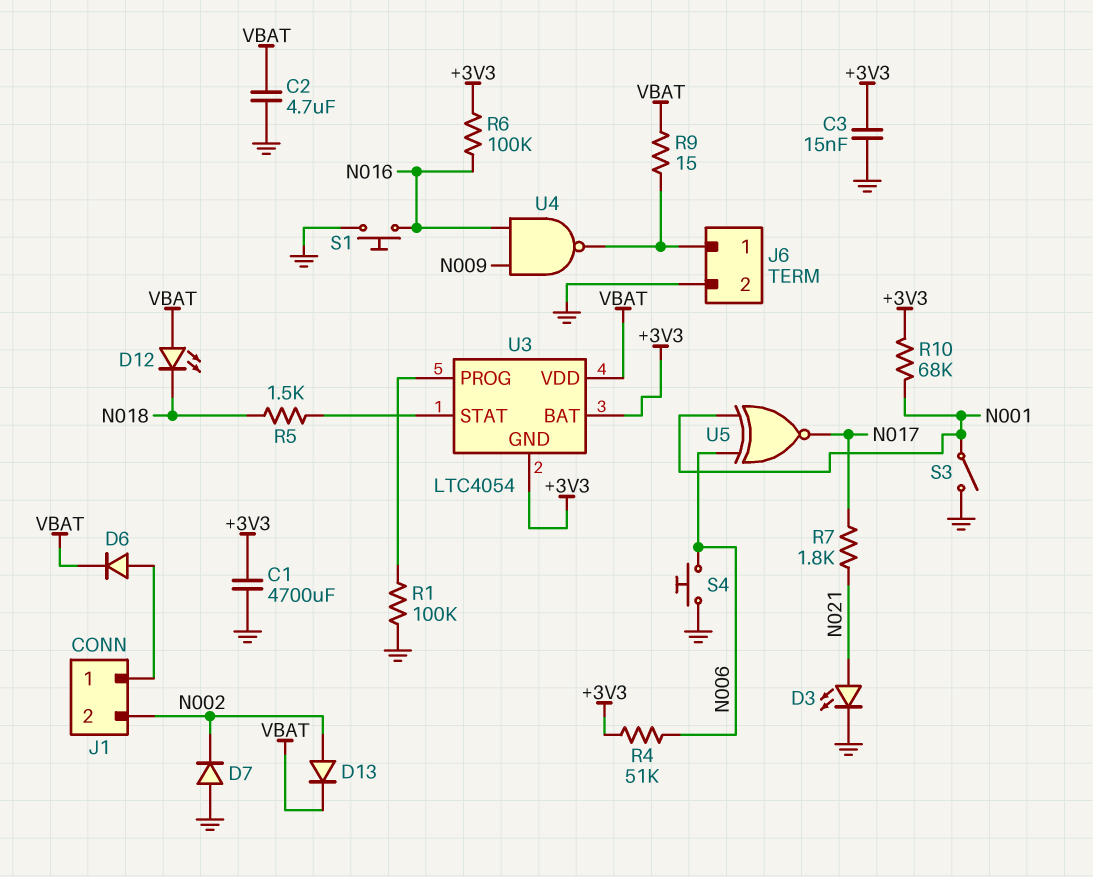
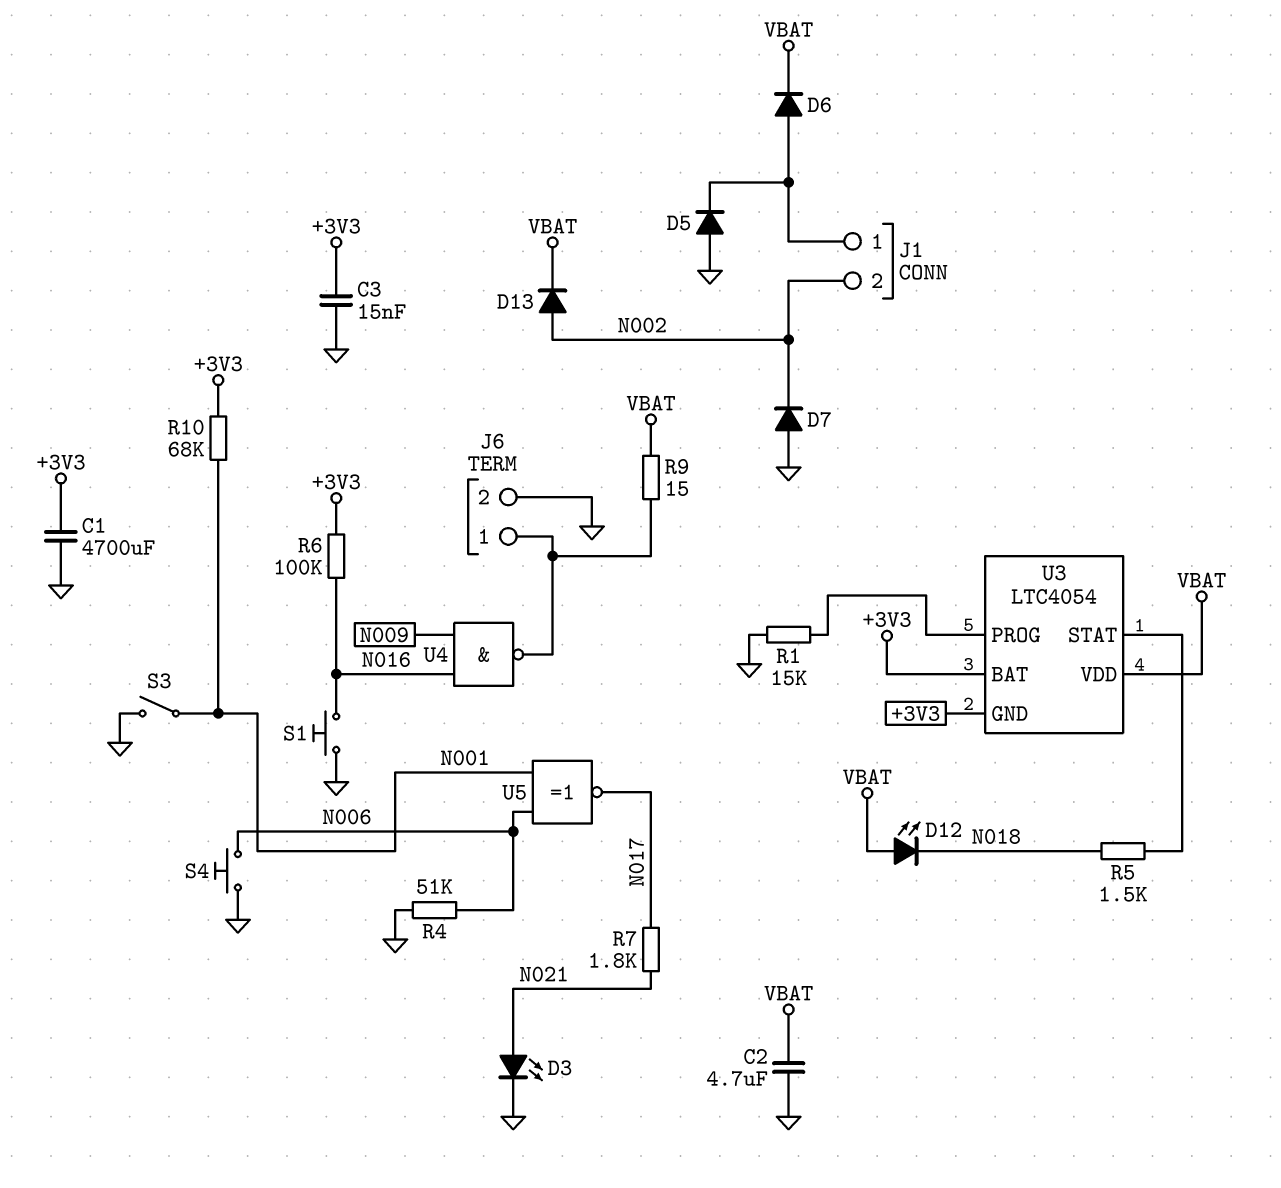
D5: none -> diode (A GND, K J1/1)
R1: 100k (GND, U3/PROG) -> 15k (GND, U3/PROG)
R4: 51k (+3V3, N006) -> 51k (GND, N006)

